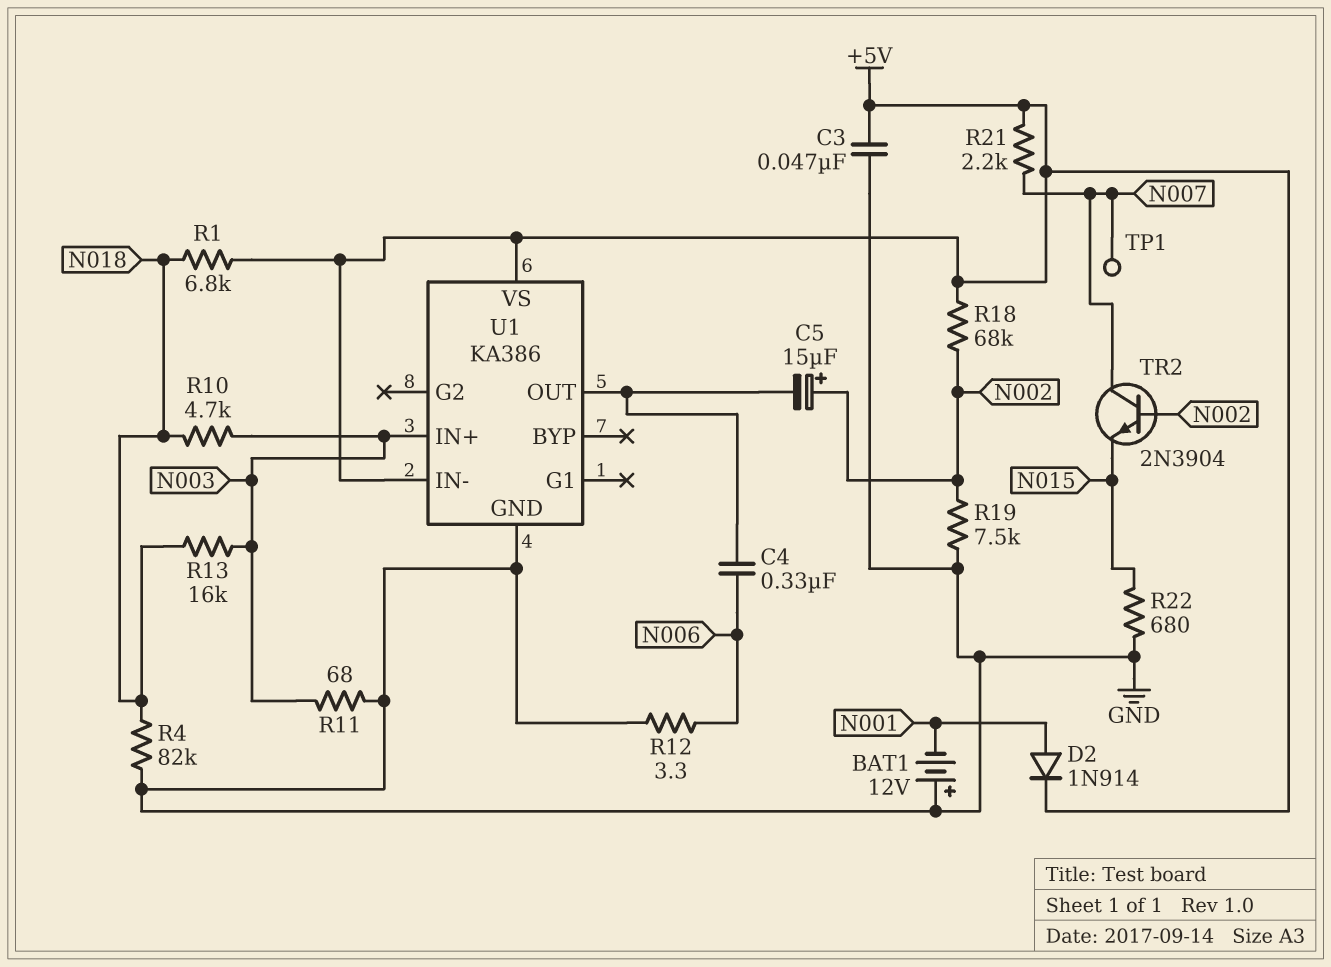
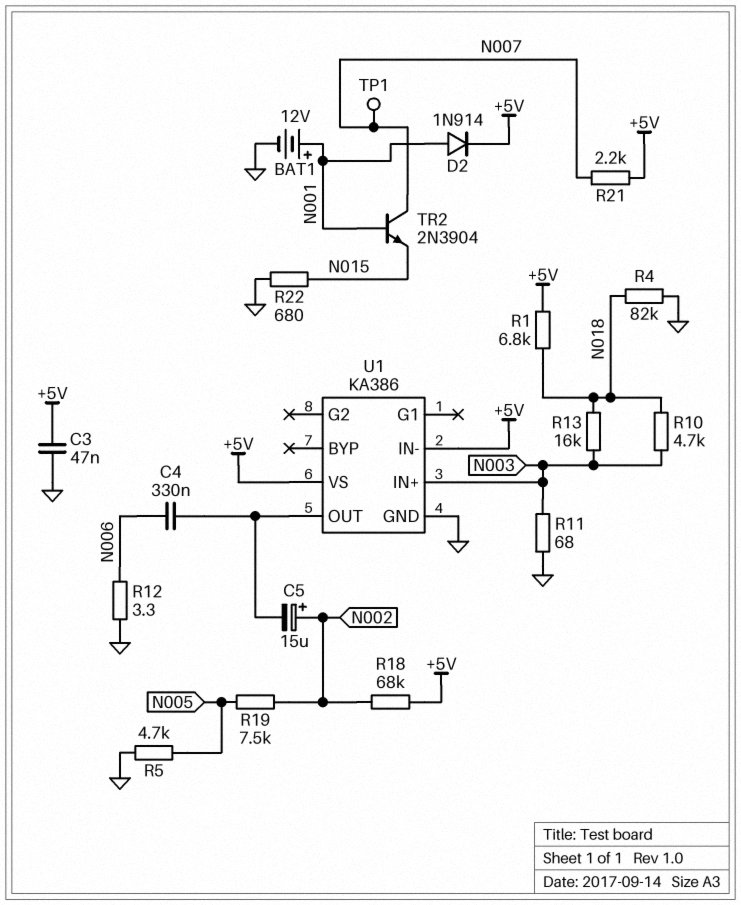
BAT1: 12V (plus GND, minus N001) -> 12V (plus N001, minus GND)
R5: none -> 4.7k (GND, N005)
R19: 7.5k (GND, N002) -> 7.5k (N002, N005)
TR2: NPN 2N3904 (B N002, C N007, E N015) -> NPN 2N3904 (B N001, C N007, E N015)

